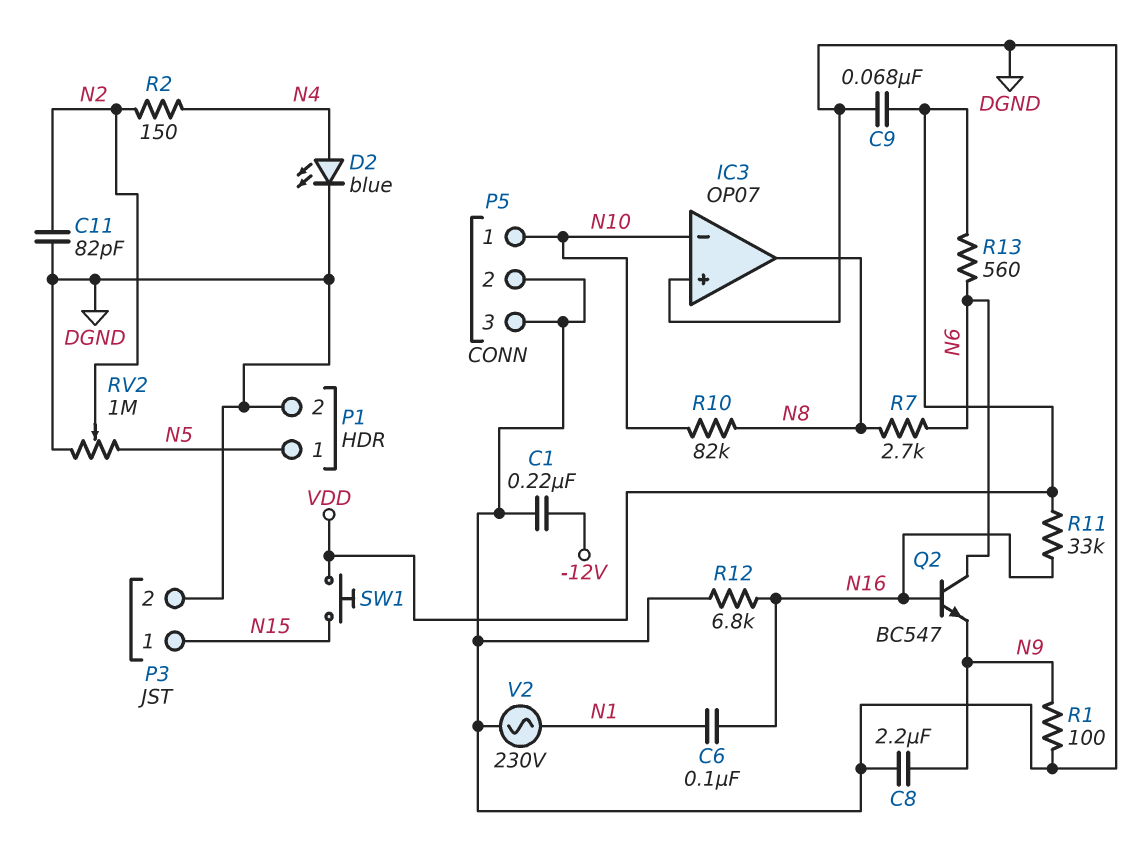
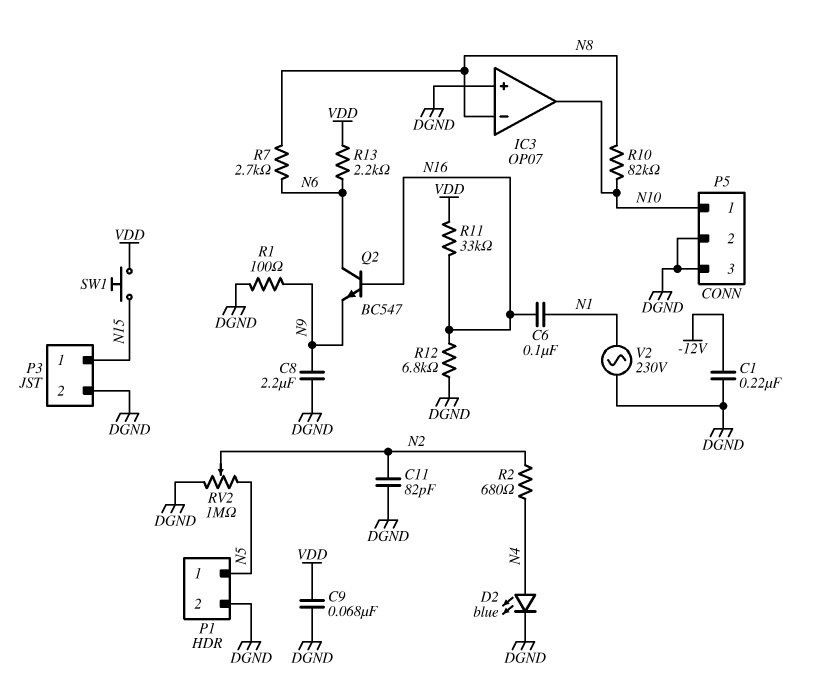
IC3 pin in-: N10 -> N8
IC3 pin out: N8 -> N10
R2: 150 (N2, N4) -> 680 (N2, N4)
R13: 560 (N6, VDD) -> 2.2k (N6, VDD)

